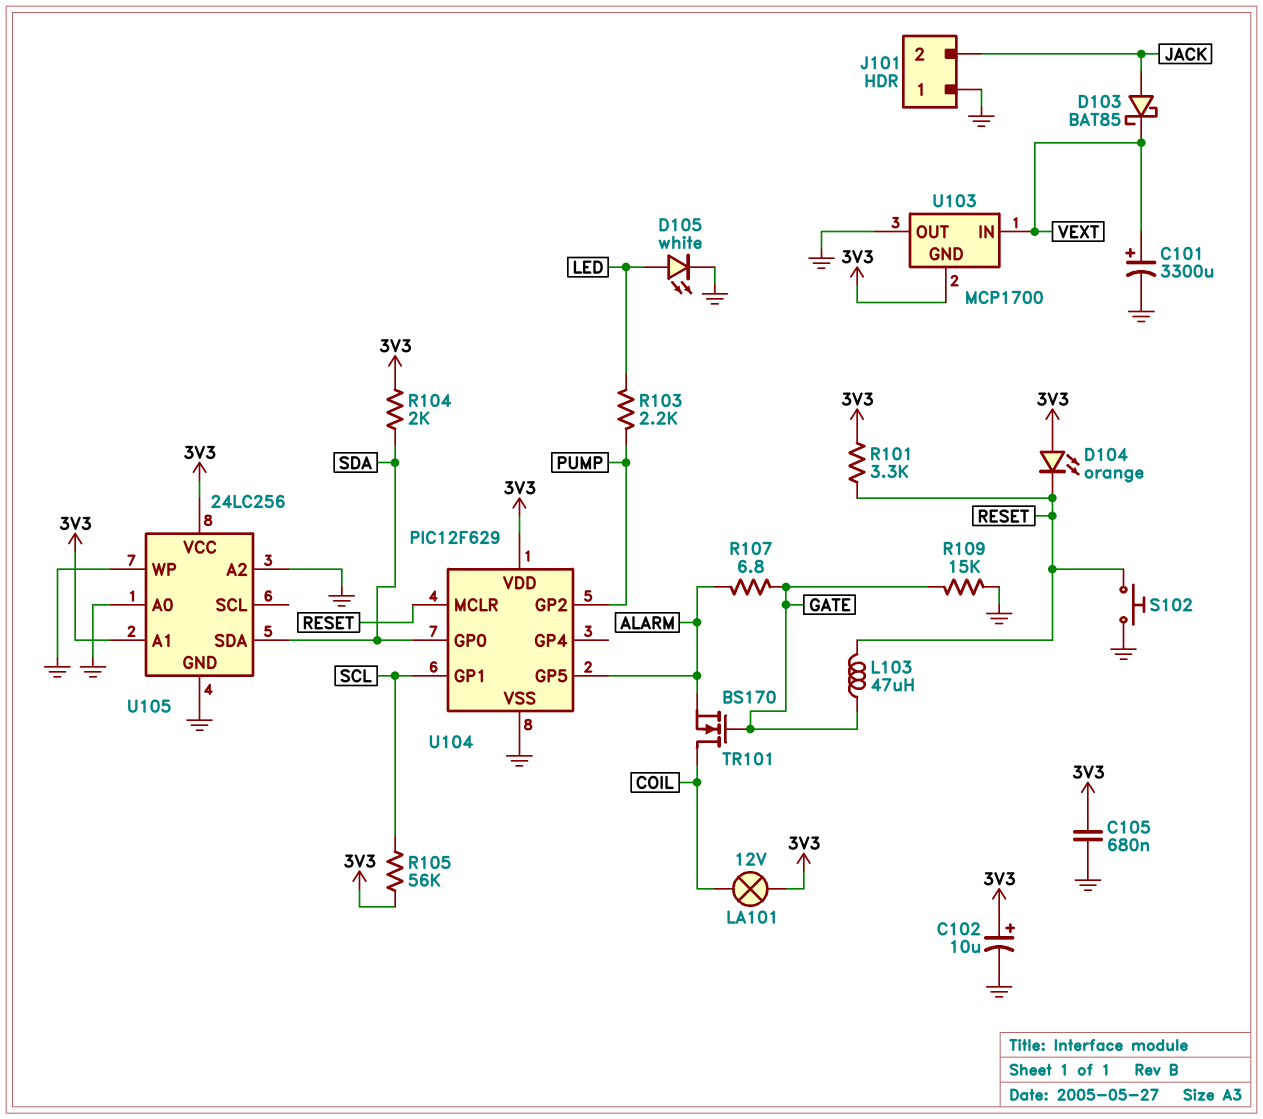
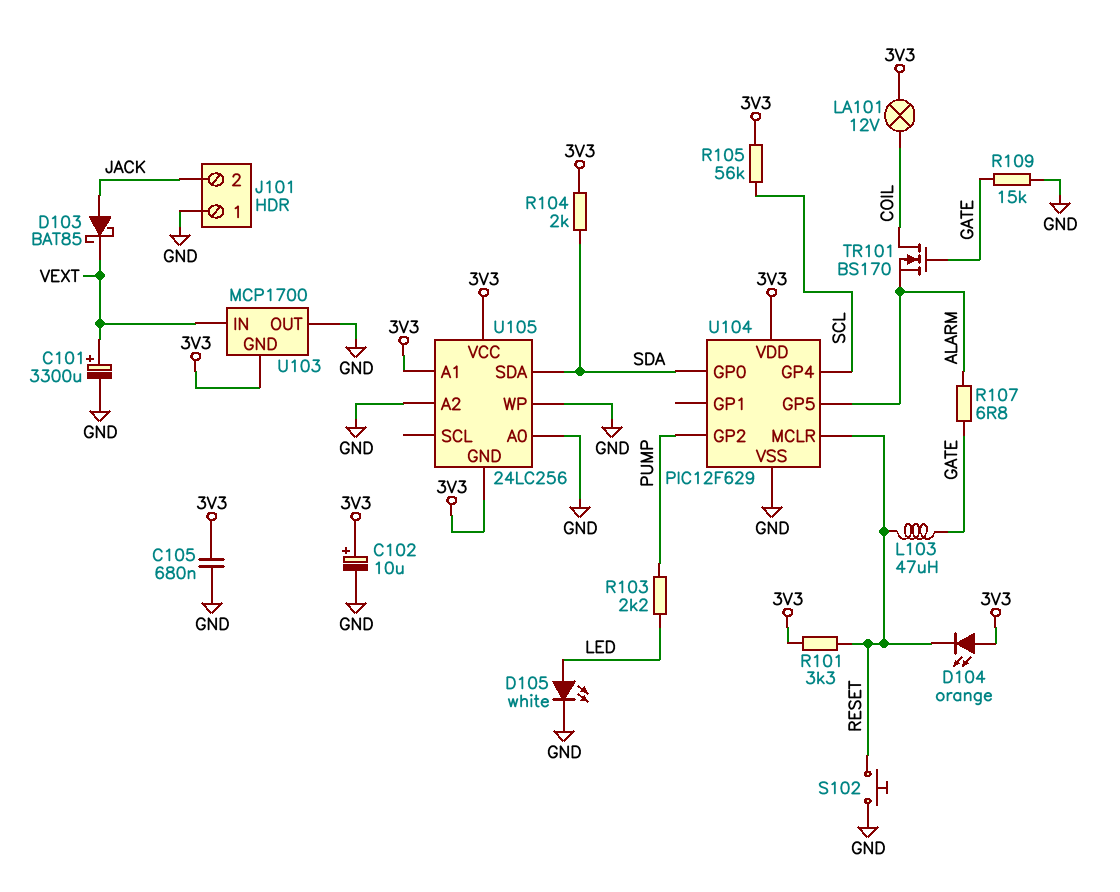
U104 pin GP1: SCL -> none
U104 pin GP4: none -> SCL
U105 pin GND: GND -> 3V3

